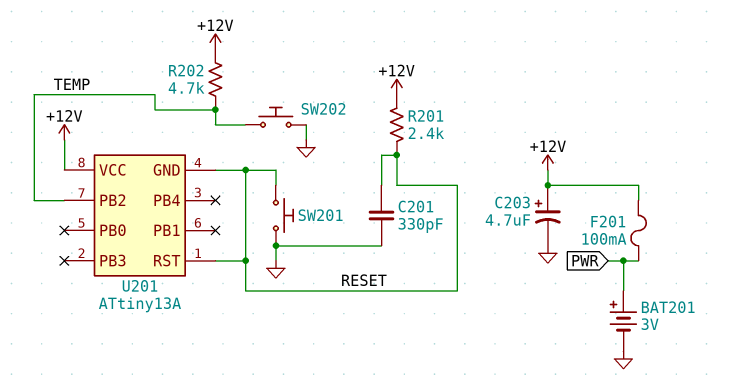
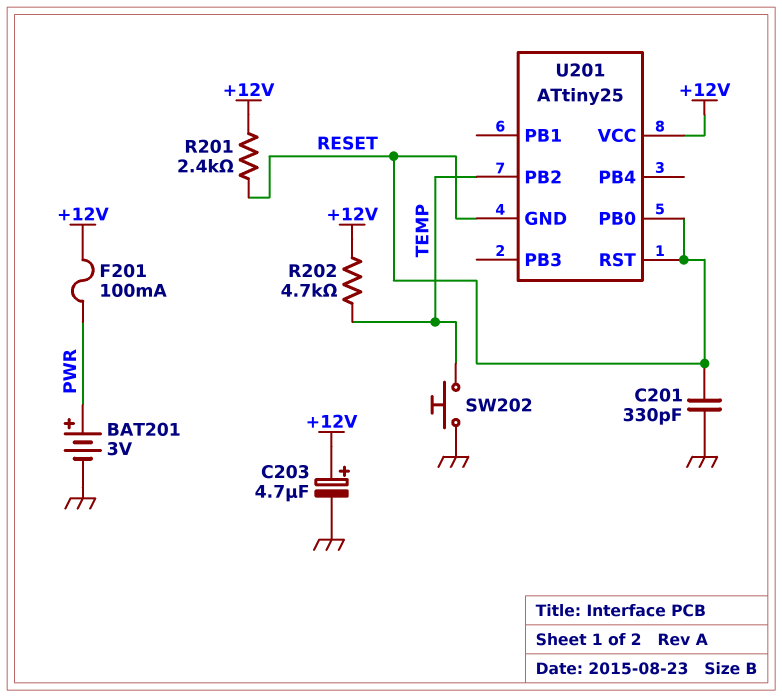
SW201: button (GND, RESET) -> none
U201: ATtiny13A -> ATtiny25
U201 pin PB0: none -> RESET

